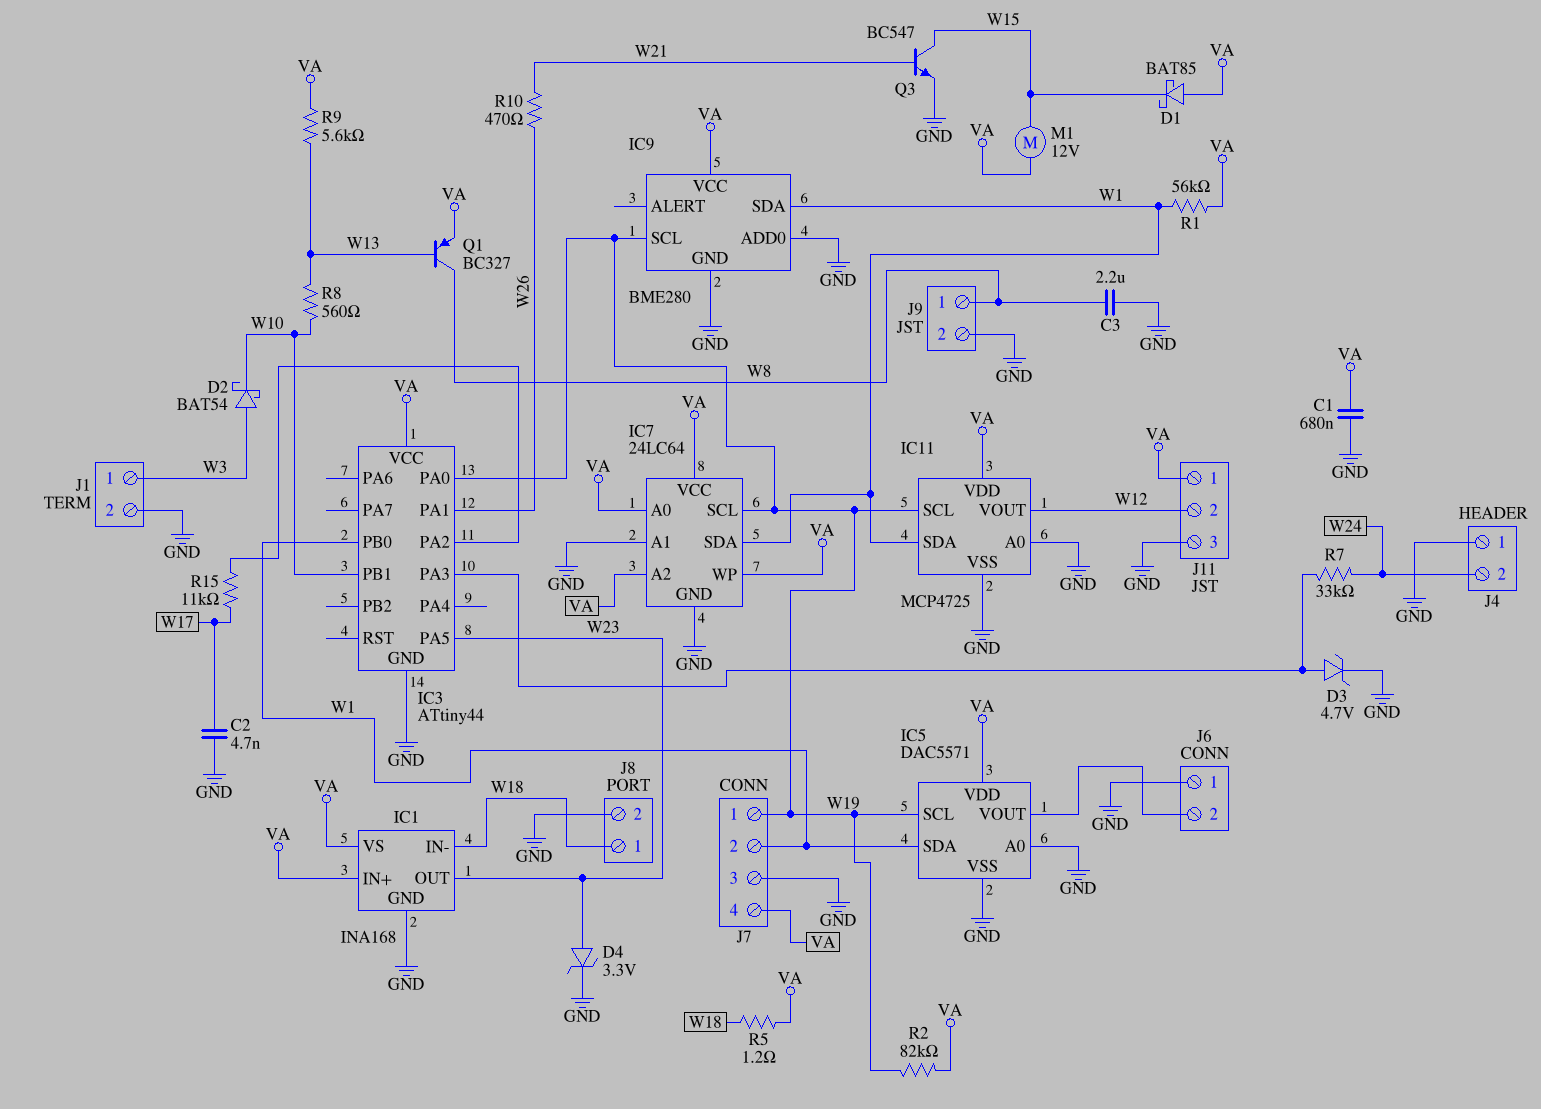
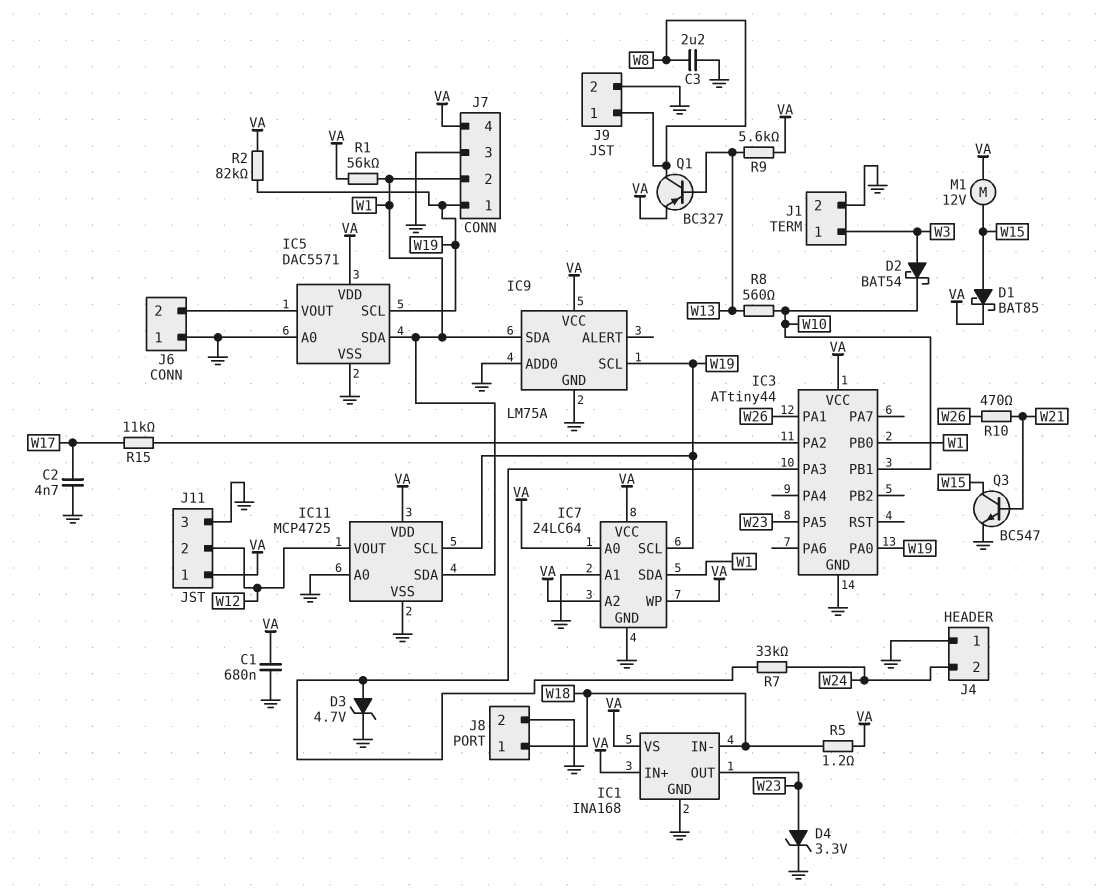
D1: schottky BAT85 (A VA, K W15) -> schottky BAT85 (A W15, K VA)
IC9: BME280 -> LM75A

